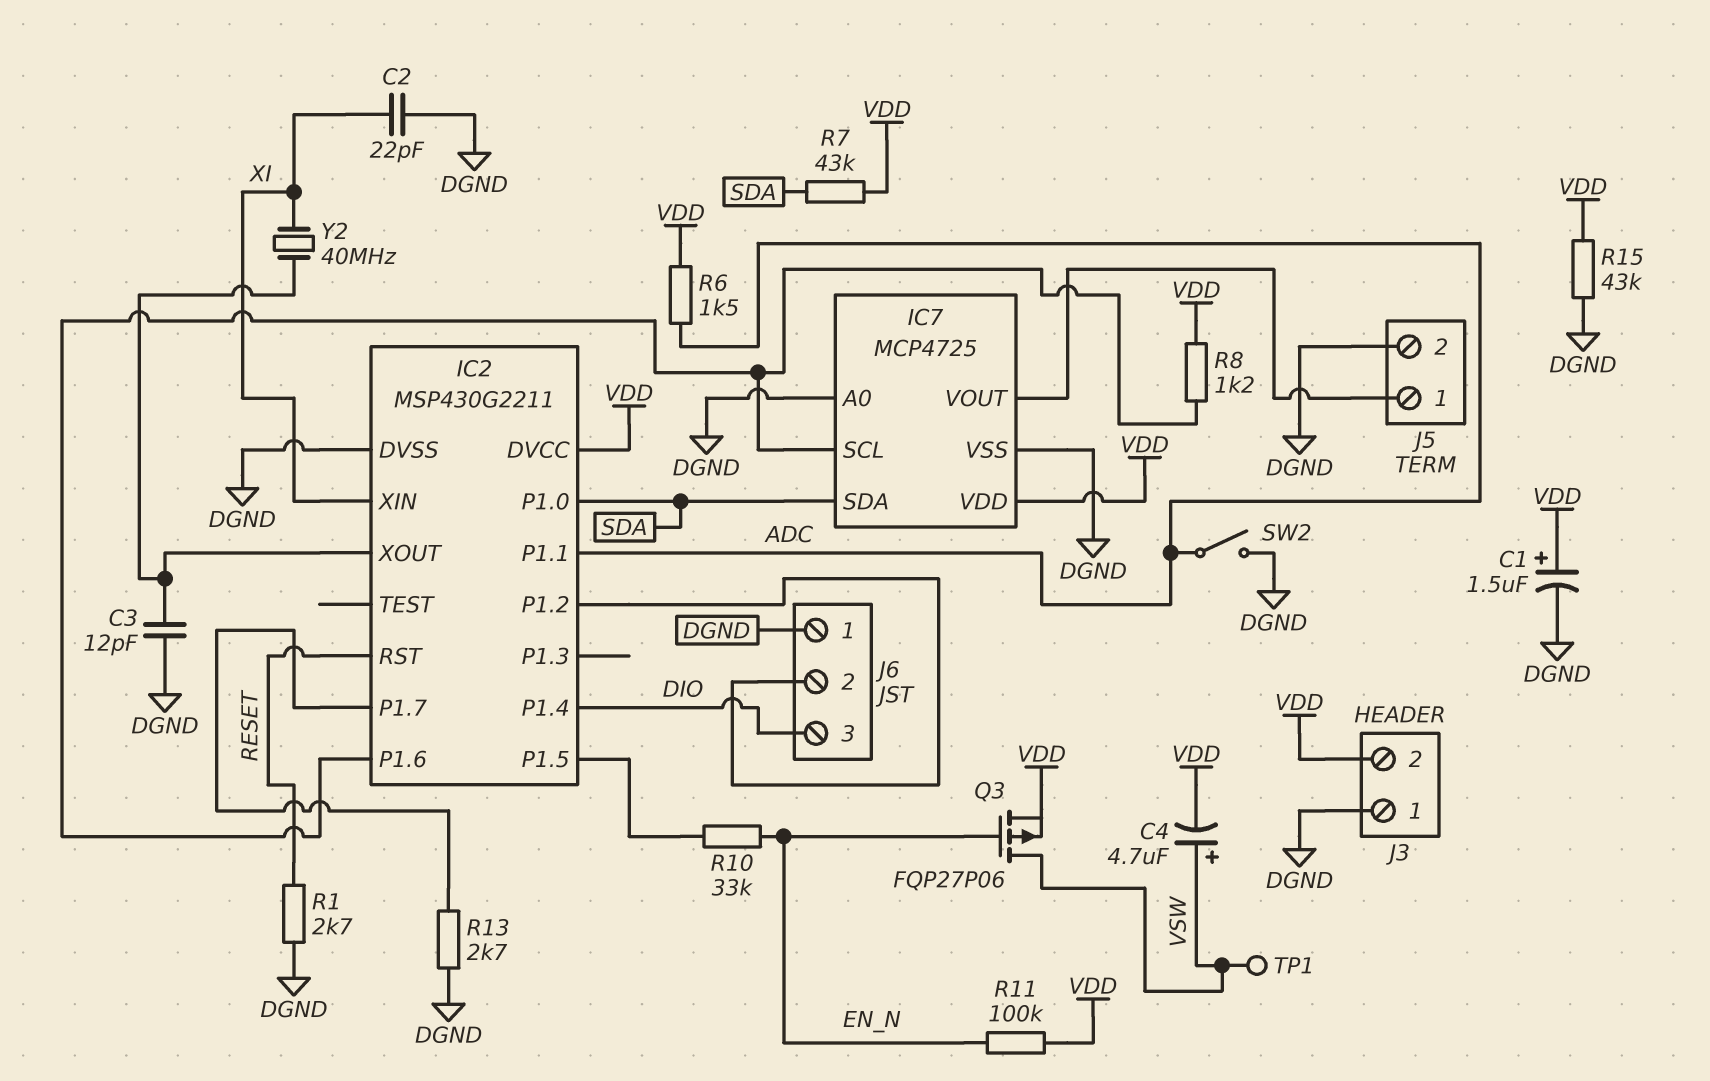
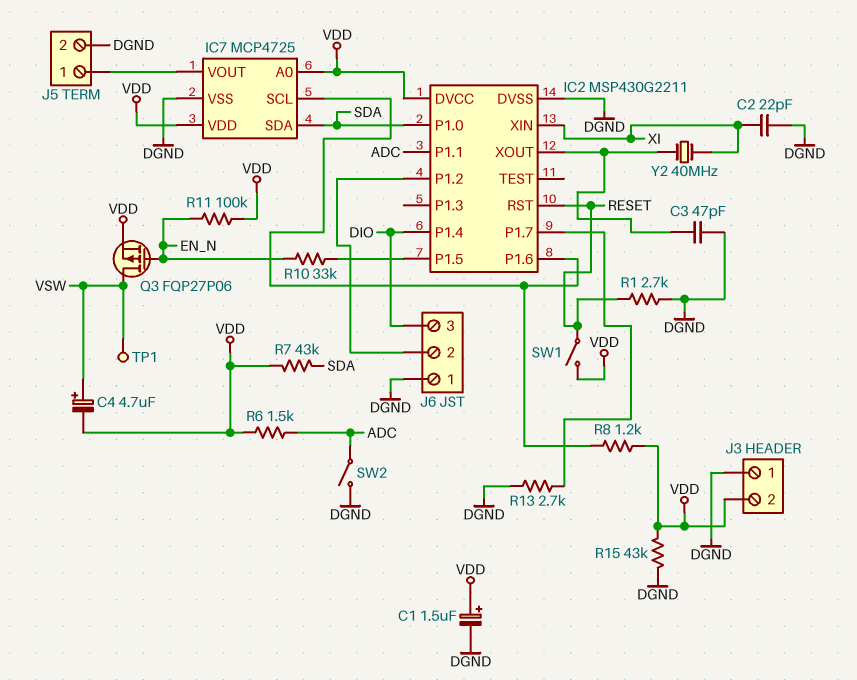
C3: 12pF (DGND, IC2/XOUT) -> 47pF (DGND, IC2/XOUT)
IC7 pin A0: DGND -> VDD
SW1: none -> switch (RESET, VDD)

